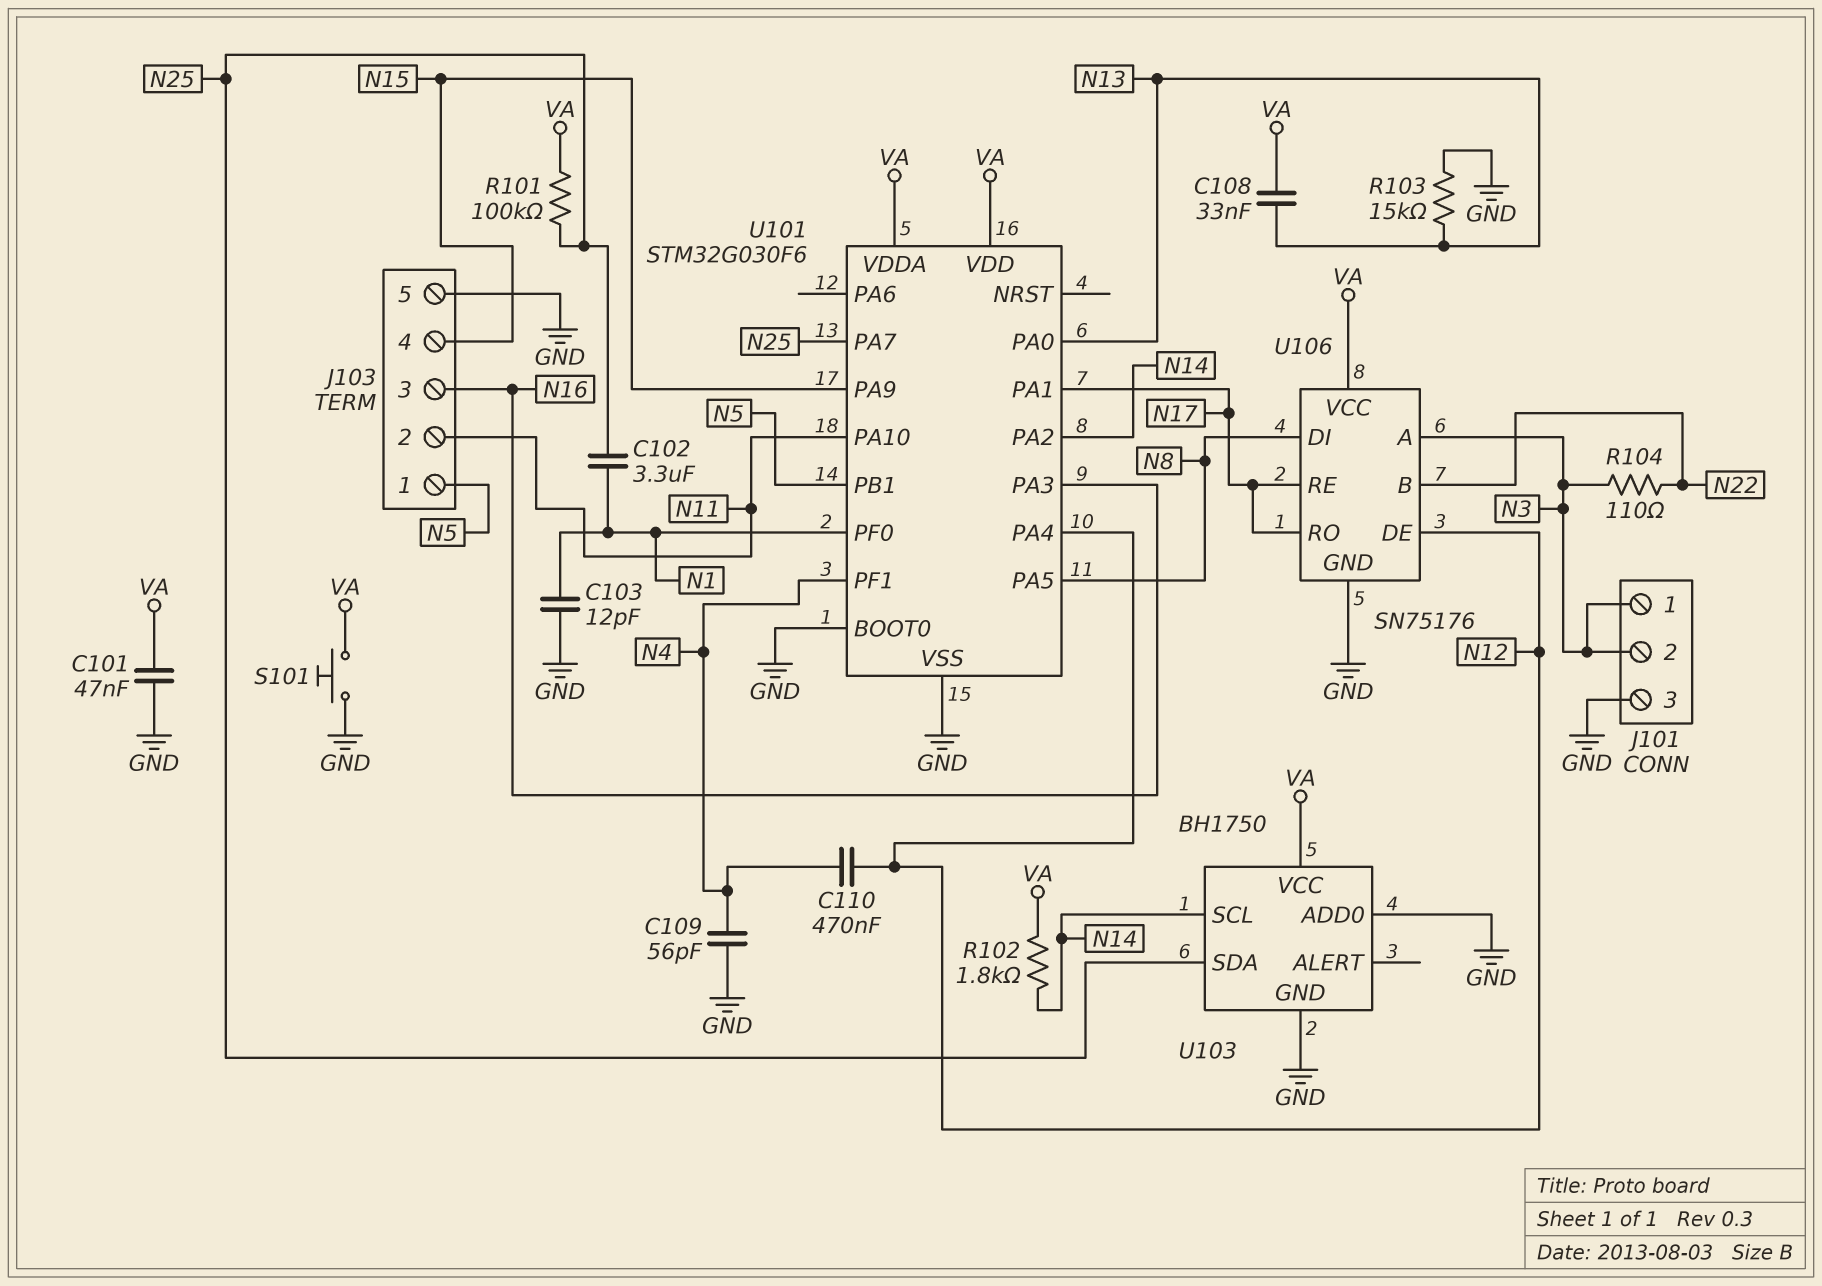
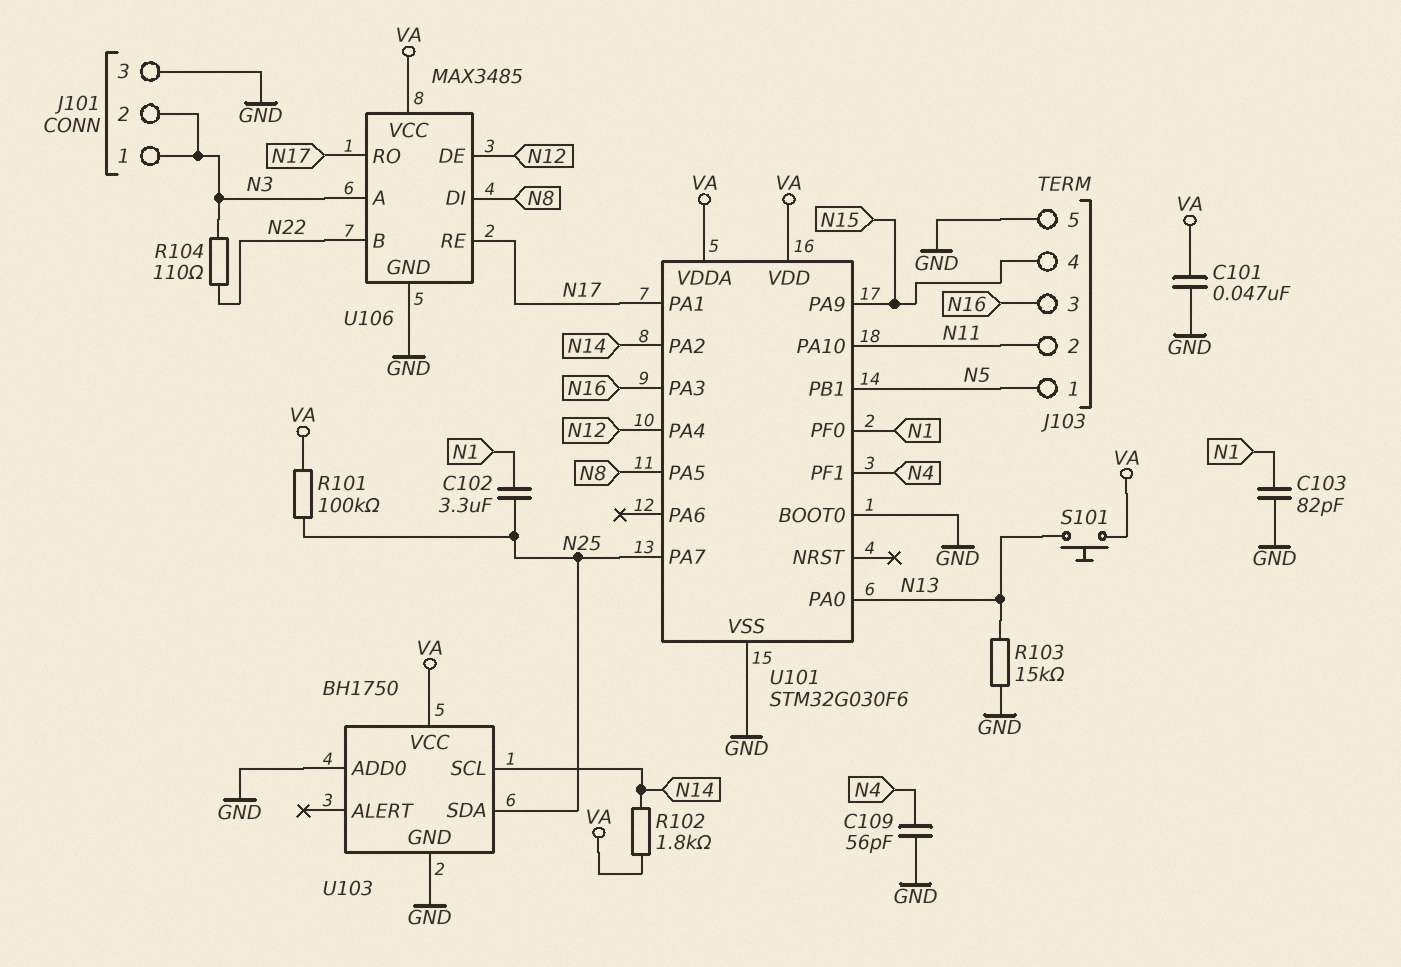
C103: 12pF (GND, N1) -> 82pF (GND, N1)
C108: 33nF (N13, VA) -> none
C110: 470nF (N4, N12) -> none
S101: button (GND, VA) -> button (N13, VA)
U106: SN75176 -> MAX3485

